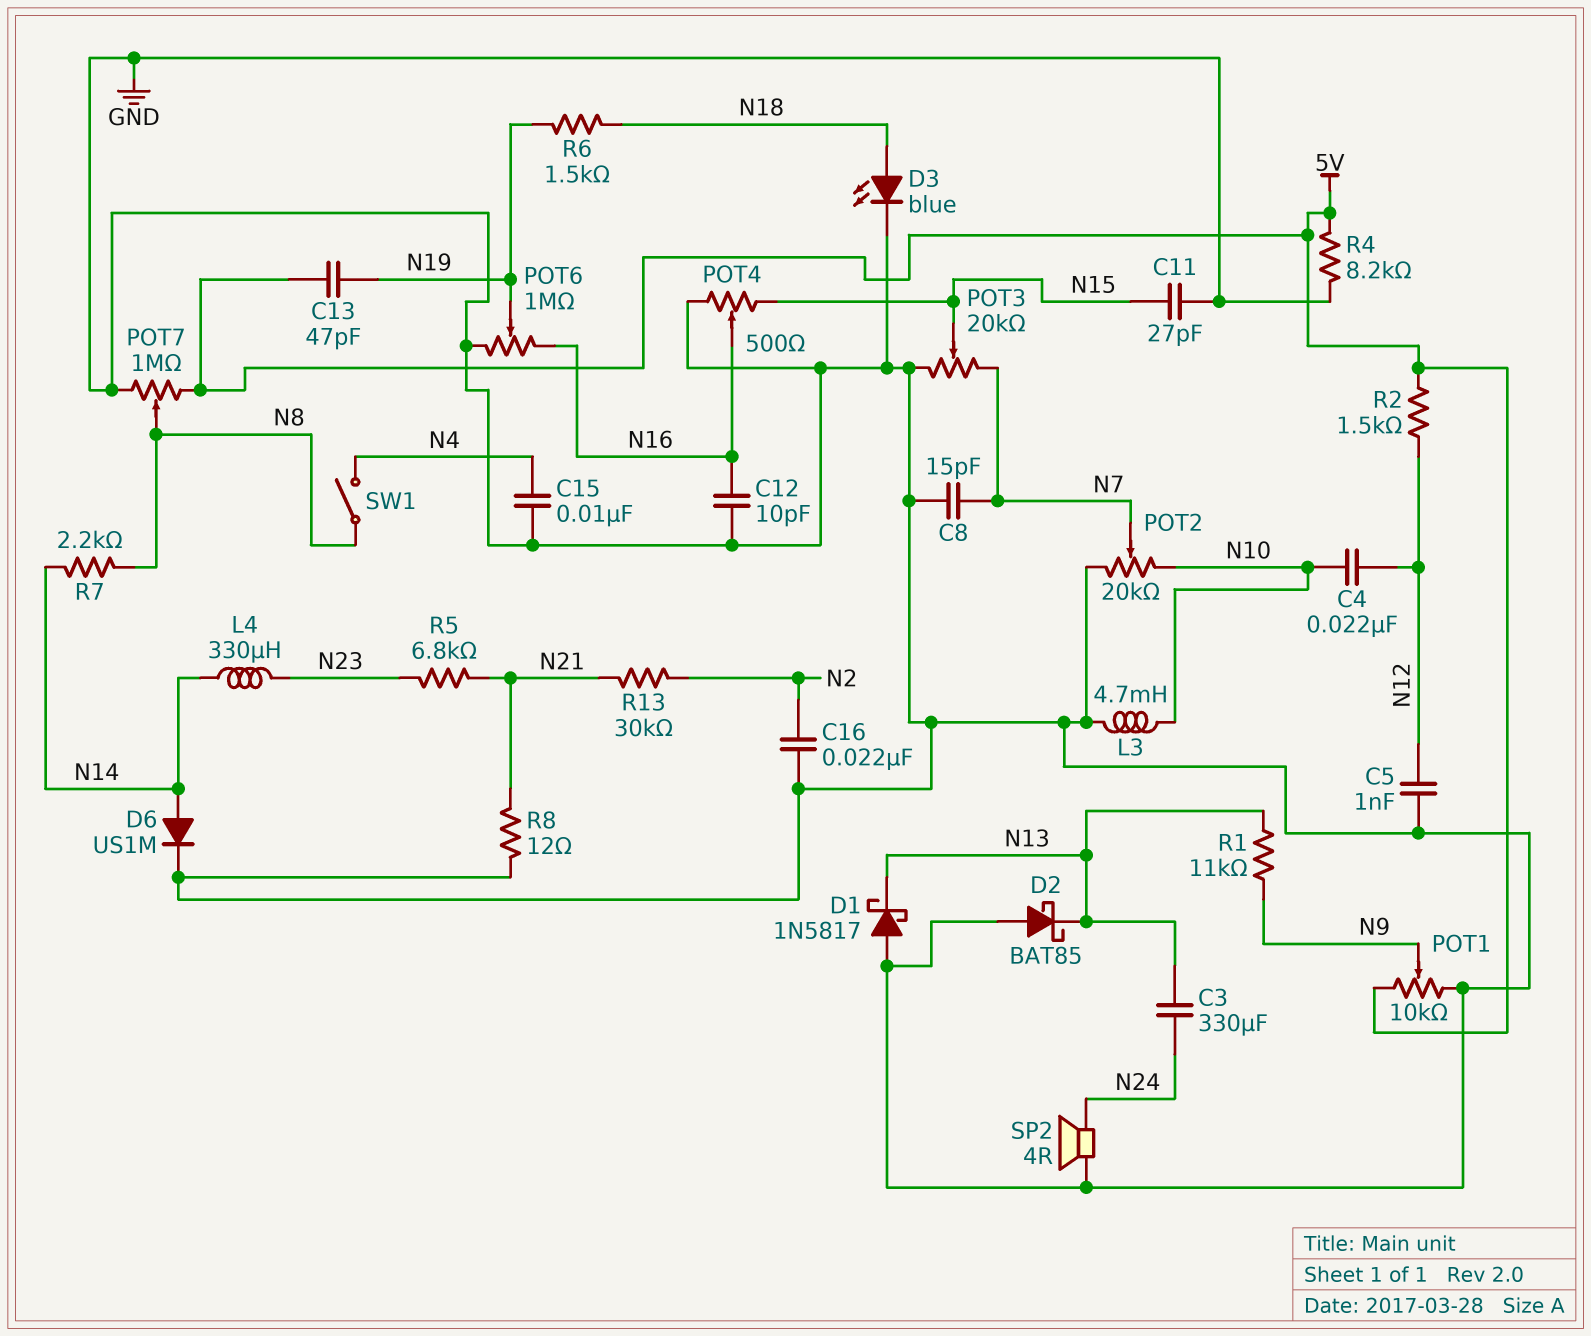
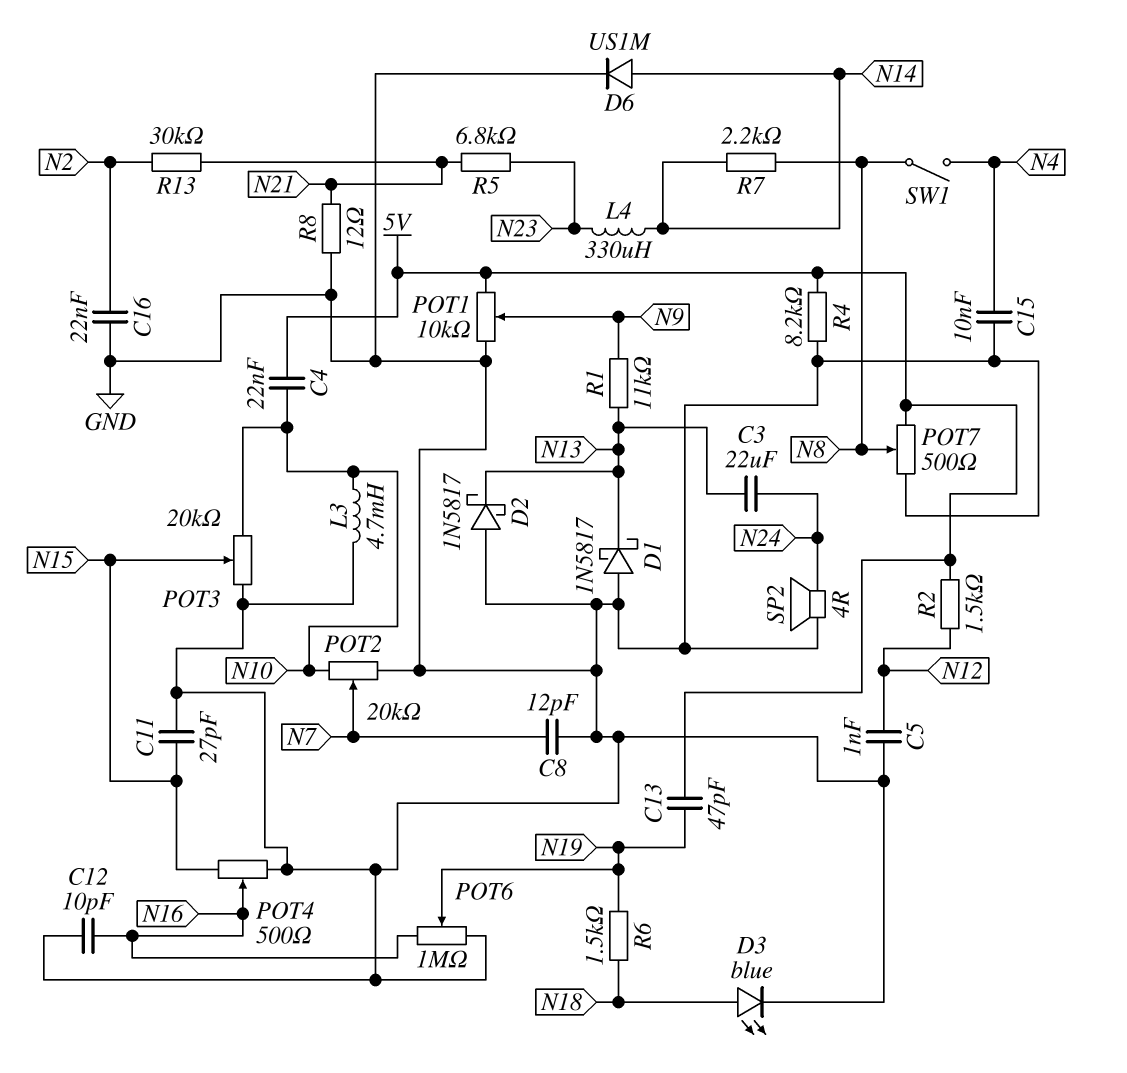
C3: 330uF (N13, N24) -> 22uF (N13, N24)
C4: 22nF (N10, N12) -> 22nF (5V, N10)
C8: 15pF (GND, N7) -> 12pF (GND, N7)
D2: schottky BAT85 (A GND, K N13) -> schottky 1N5817 (A GND, K N13)
POT3: 20k (GND, N7, wiper N15) -> 20k (GND, N10, wiper N15)
POT7: 1M (5V, GND, wiper N8) -> 500 (5V, GND, wiper N8)

